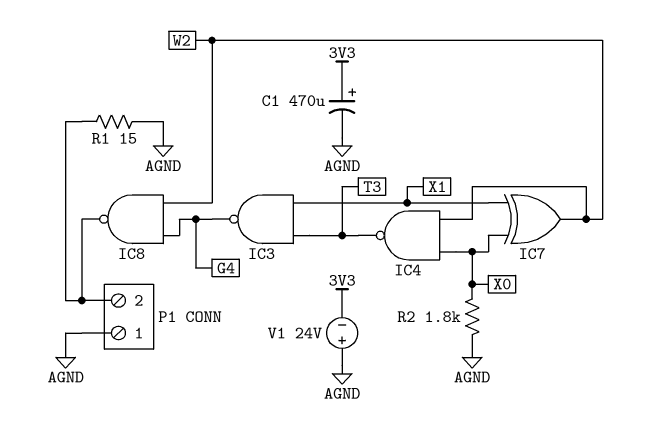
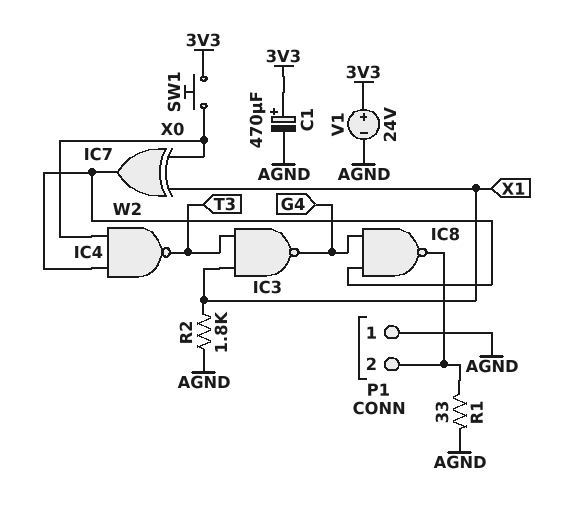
R1: 15 (AGND, P1/2) -> 33 (AGND, P1/2)
R2: 1.8k (AGND, X0) -> 1.8k (AGND, X1)
SW1: none -> button (3V3, X0)
V1: 24V (plus AGND, minus 3V3) -> 24V (plus 3V3, minus AGND)

